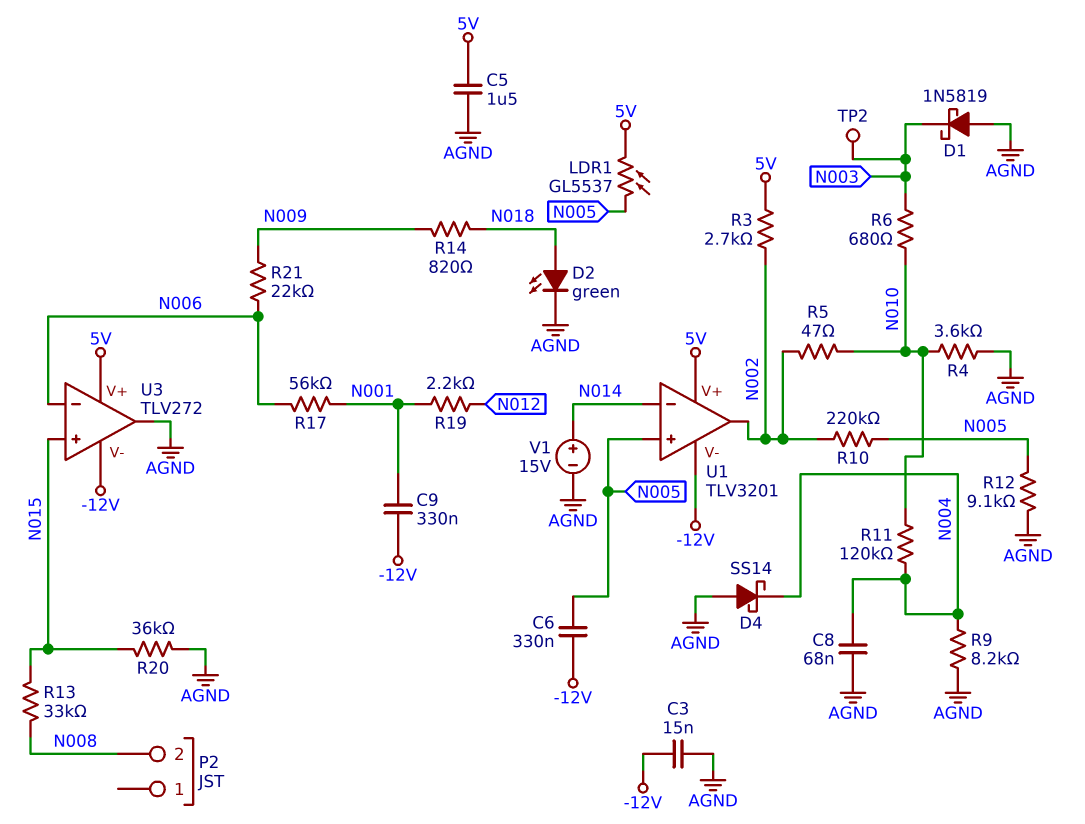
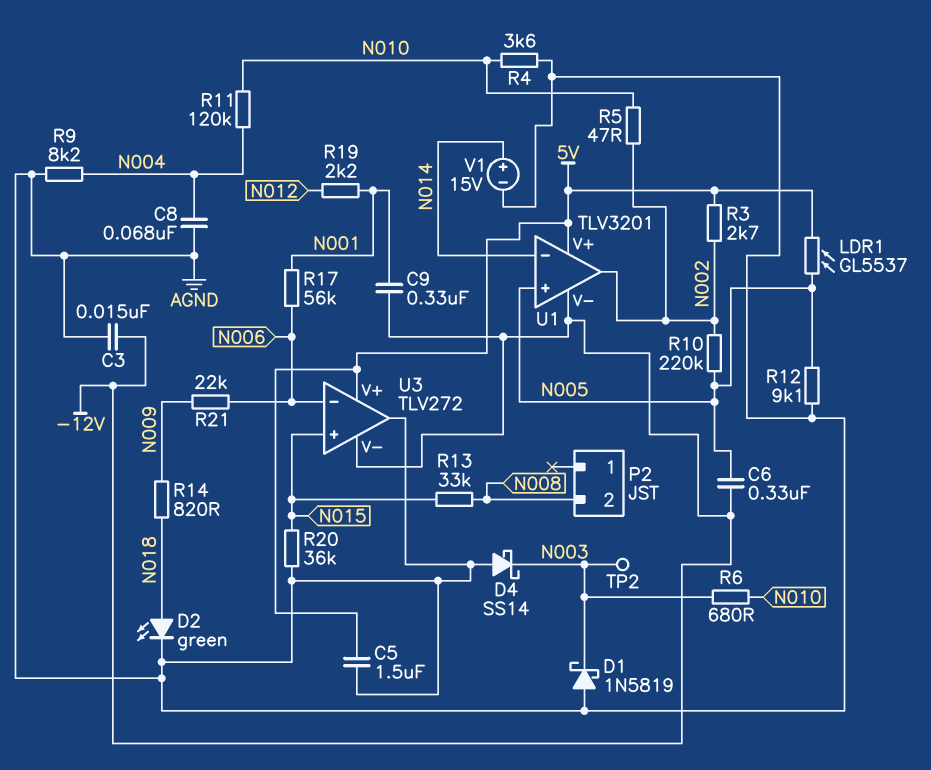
D4: schottky SS14 (A AGND, K N004) -> schottky SS14 (A AGND, K N003)

